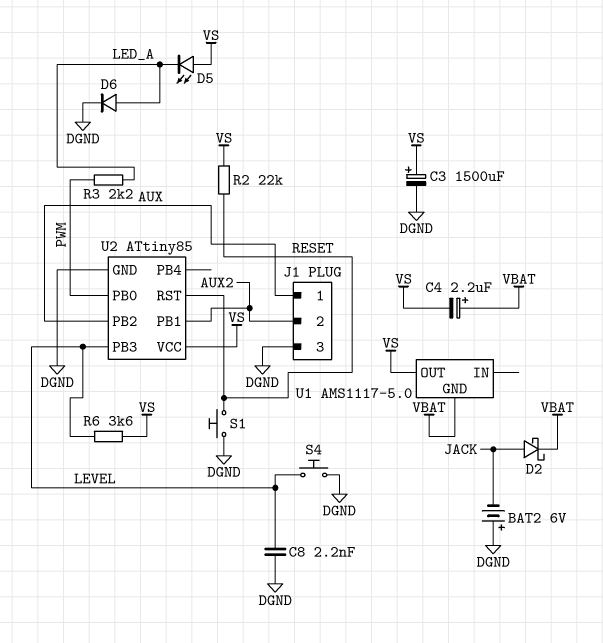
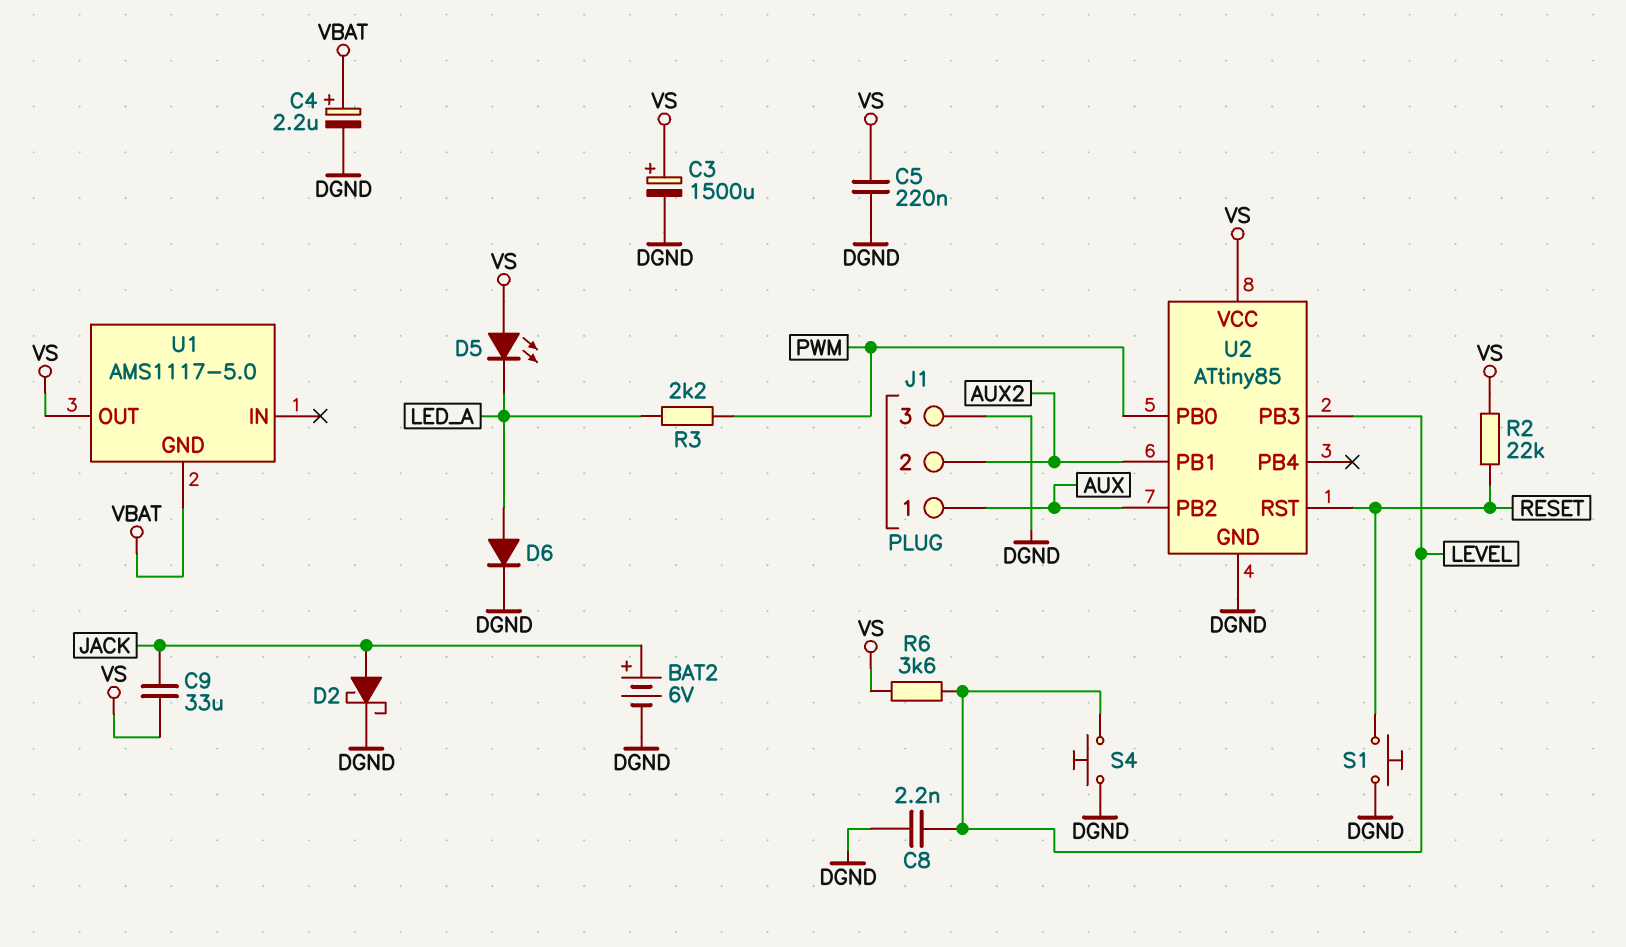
BAT2: 6V (plus DGND, minus JACK) -> 6V (plus JACK, minus DGND)
C4: 2.2uF (plus VBAT, minus VS) -> 2.2uF (plus VBAT, minus DGND)
C5: none -> 220nF (DGND, VS)
C9: none -> 33uF (JACK, VS)
D2: schottky (A JACK, K VBAT) -> schottky (A JACK, K DGND)

